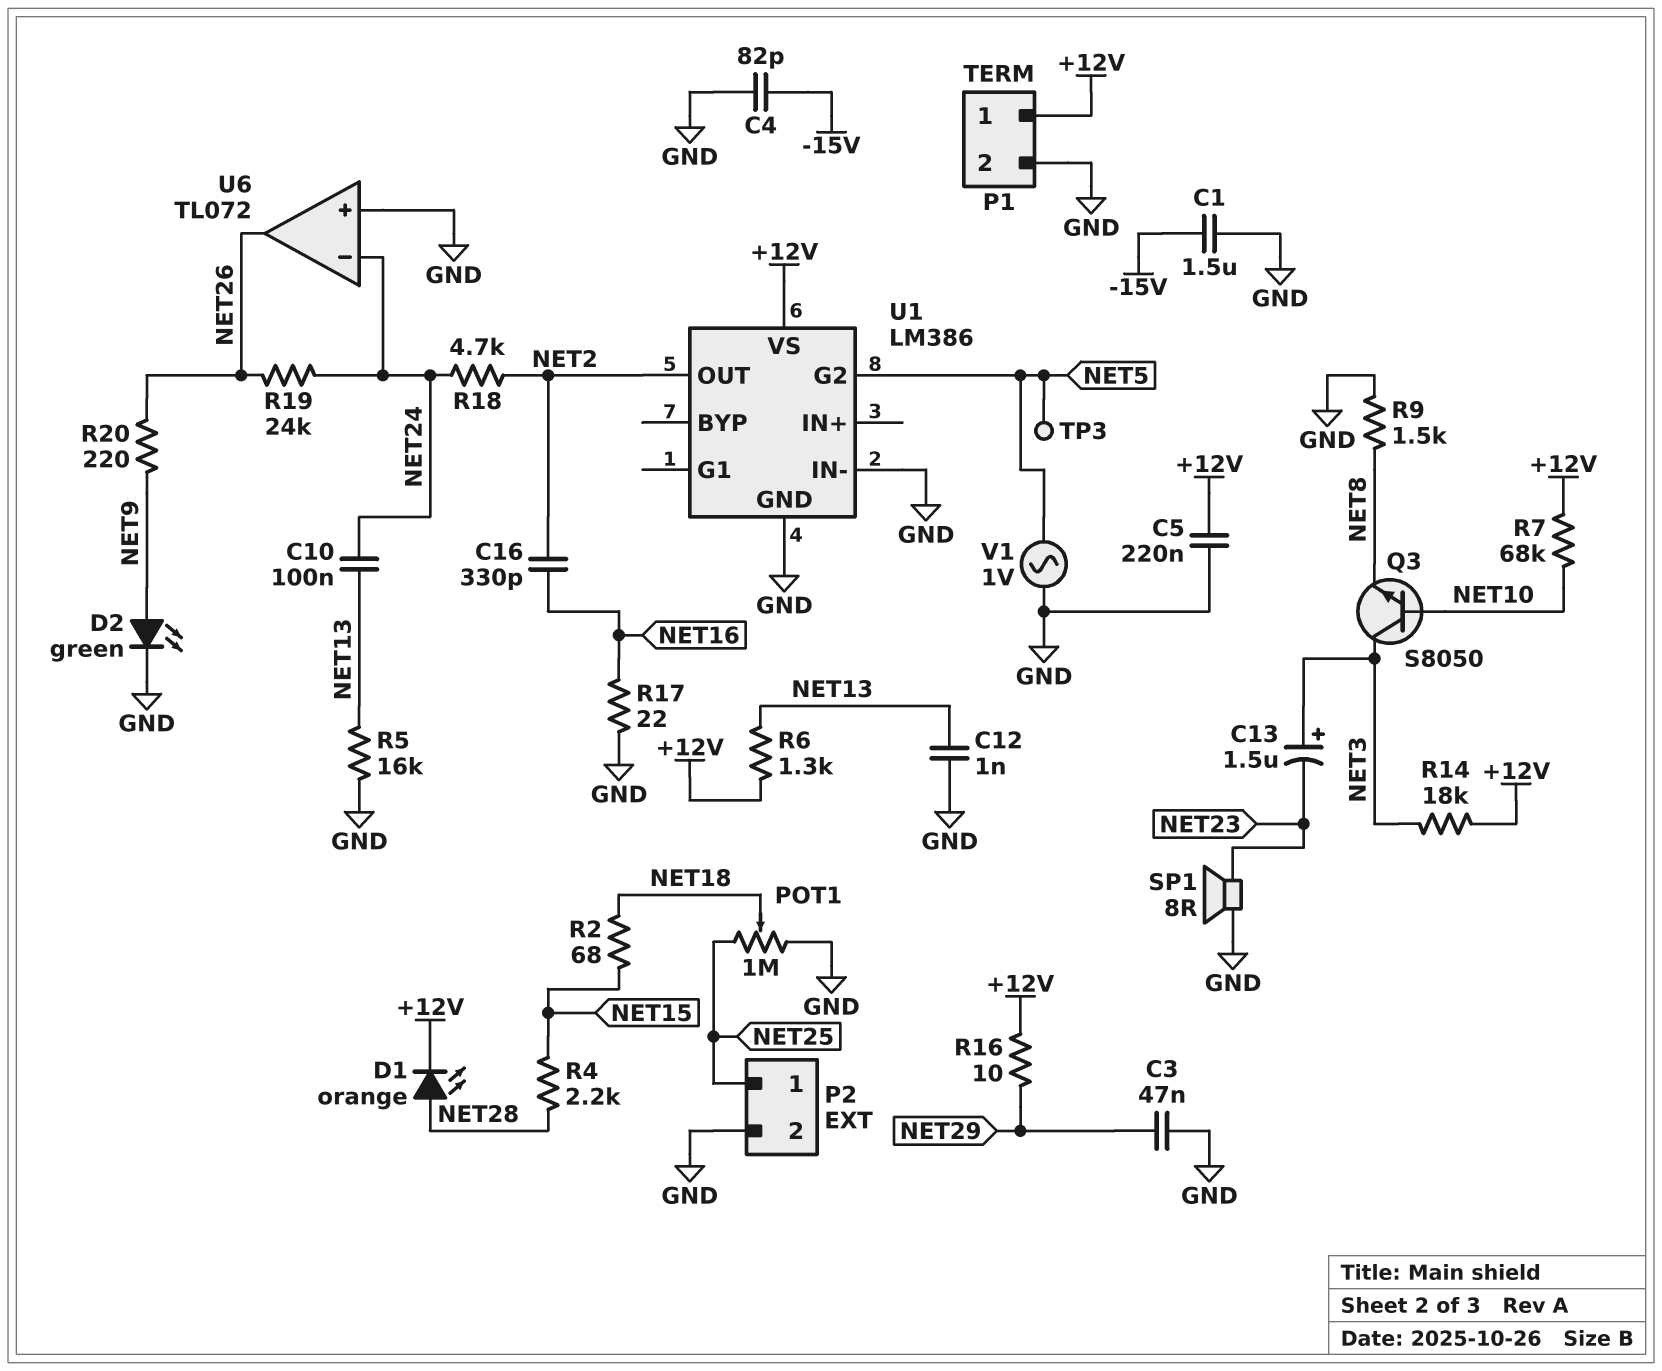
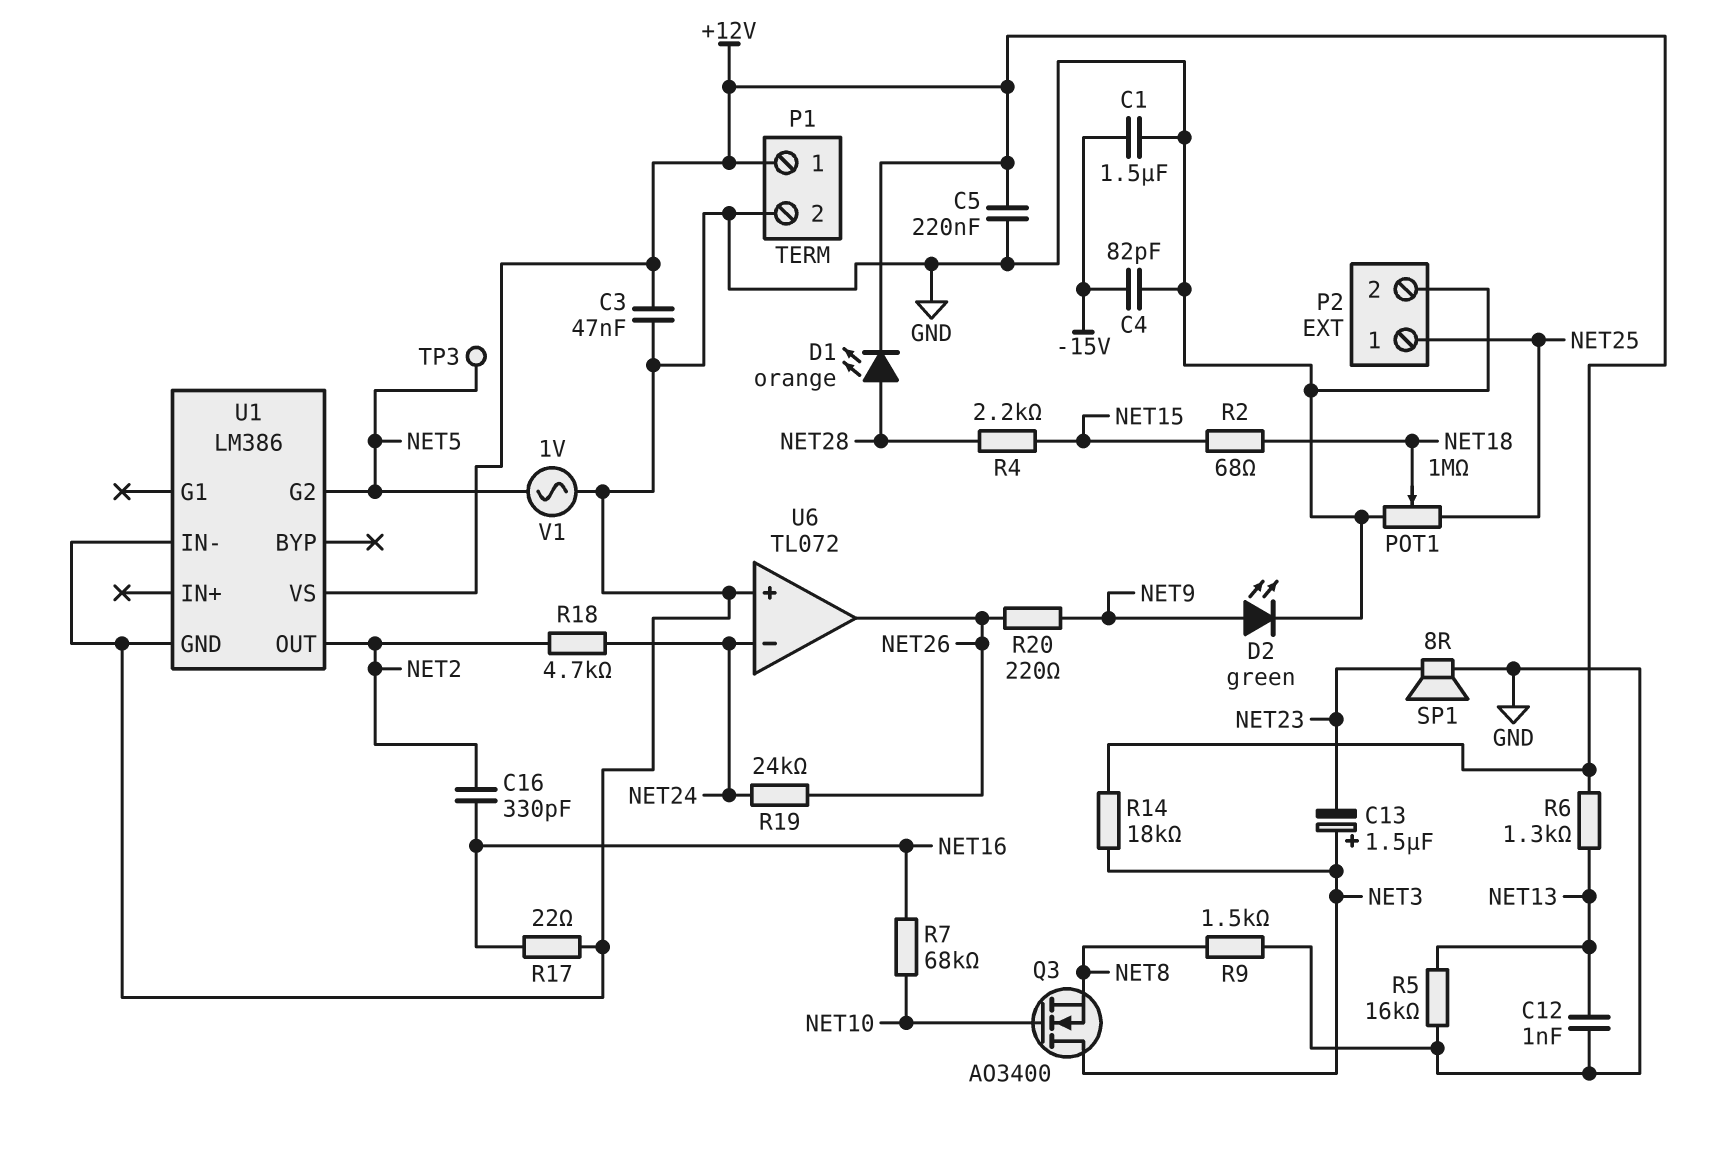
C3: 47nF (GND, NET29) -> 47nF (+12V, GND)
C10: 100nF (NET13, NET24) -> none
Q3: NPN S8050 (B NET10, C NET3, E NET8) -> NMOS AO3400 (G NET10, D NET3, S NET8)
R7: 68k (+12V, NET10) -> 68k (NET10, NET16)
R16: 10 (+12V, NET29) -> none

